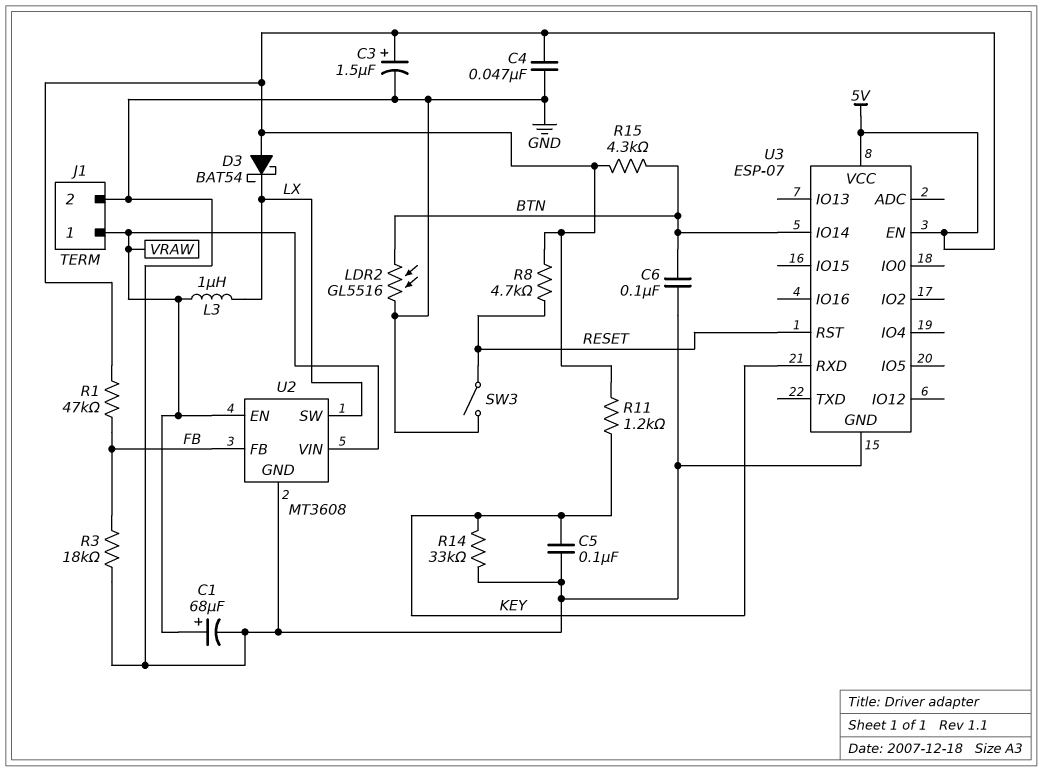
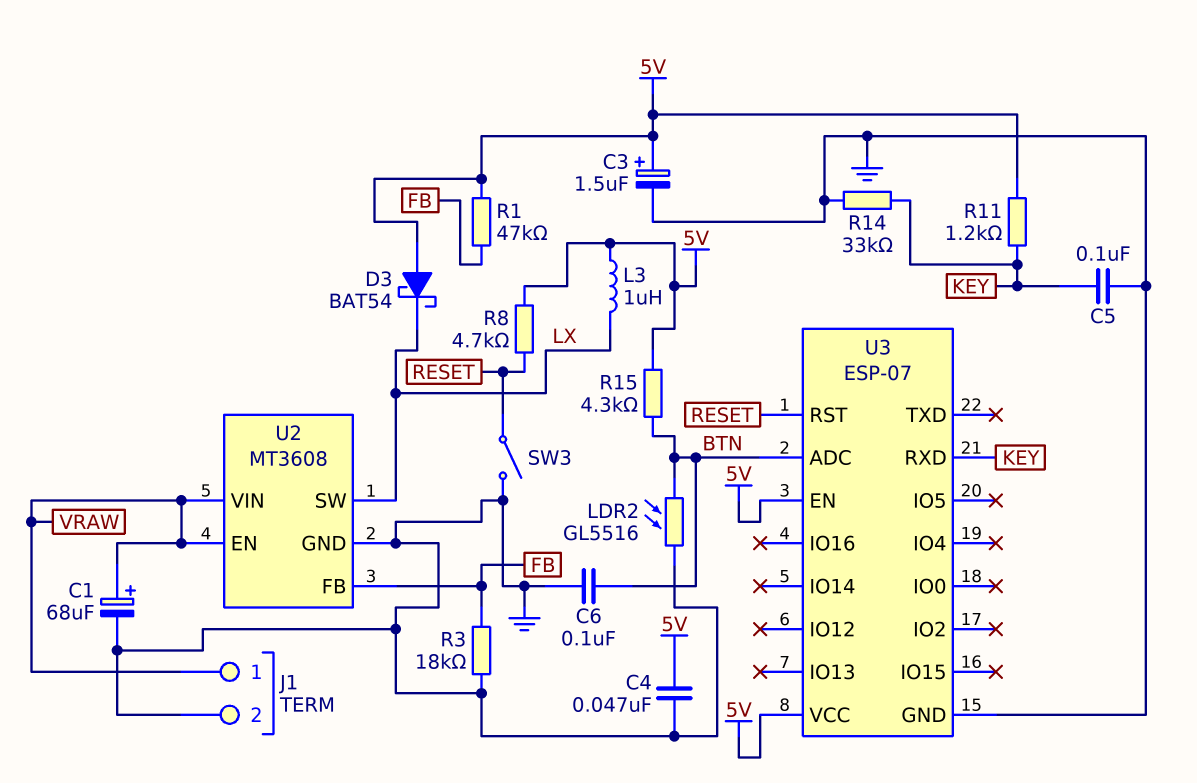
L3: 1uH (LX, VRAW) -> 1uH (5V, LX)
U3 pin ADC: none -> BTN
U3 pin IO14: BTN -> none

